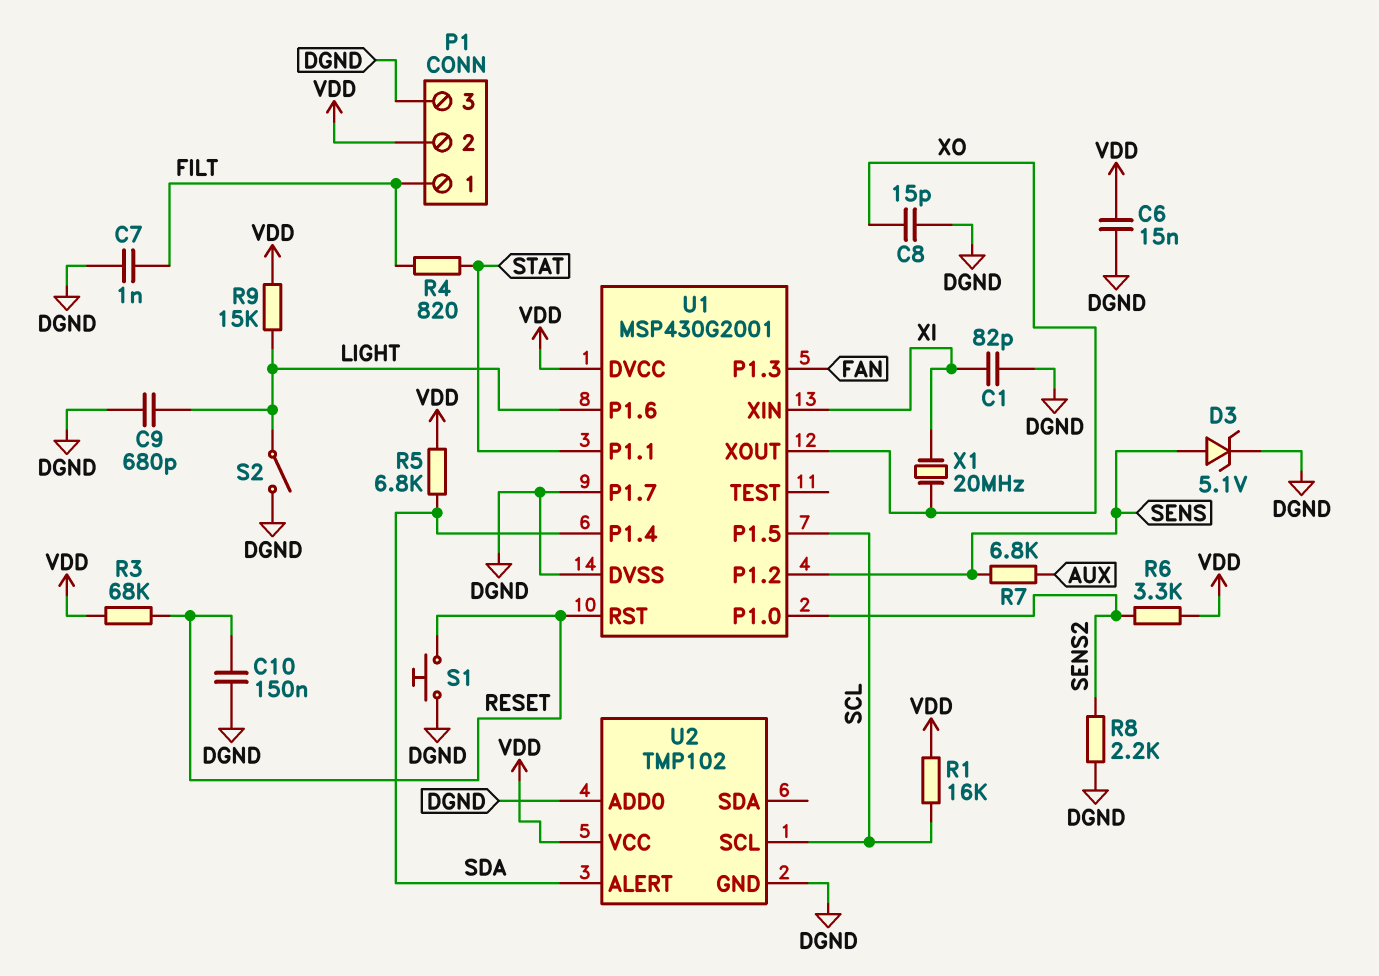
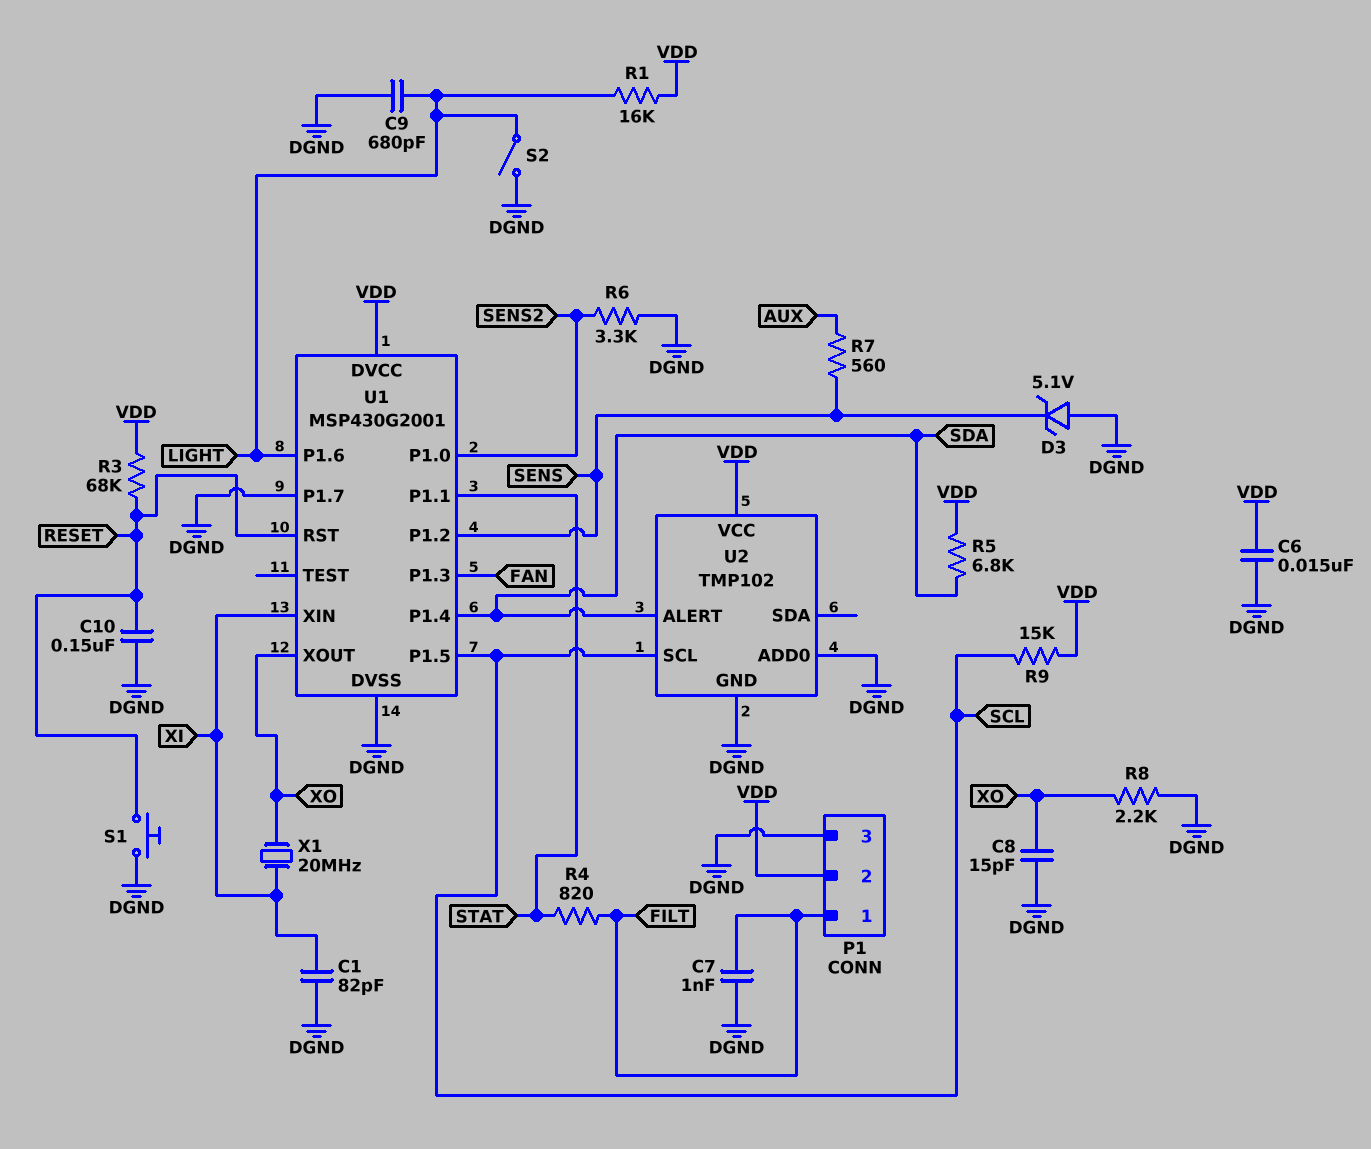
D3: zener 5.1V (A SENS, K DGND) -> zener 5.1V (A DGND, K SENS)
R1: 16k (SCL, VDD) -> 16k (LIGHT, VDD)
R6: 3.3k (SENS2, VDD) -> 3.3k (DGND, SENS2)
R7: 6.8k (AUX, SENS) -> 560 (AUX, SENS)
R8: 2.2k (DGND, SENS2) -> 2.2k (DGND, XO)
R9: 15k (LIGHT, VDD) -> 15k (SCL, VDD)

